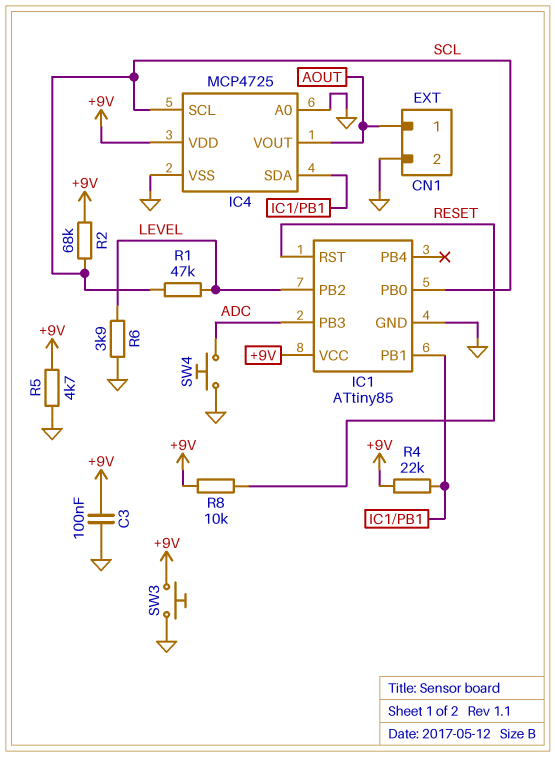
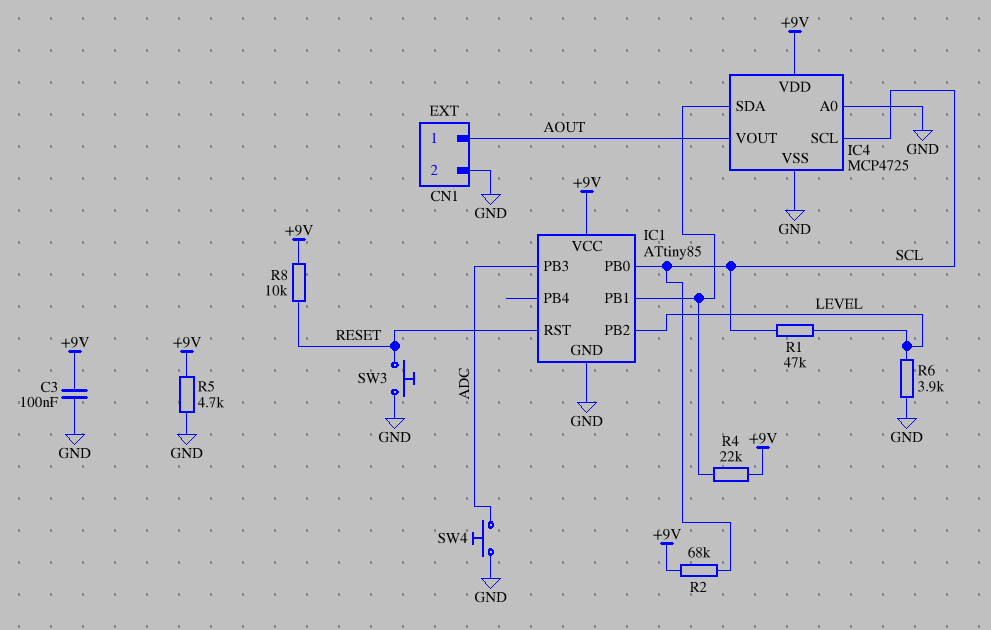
SW3: button (+9V, GND) -> button (GND, RESET)

